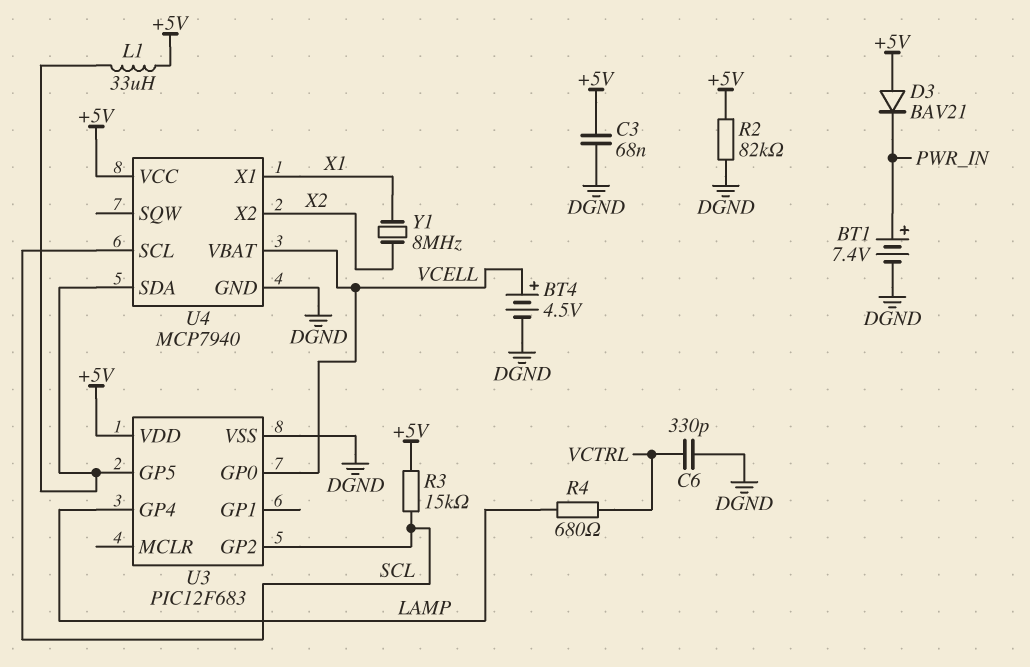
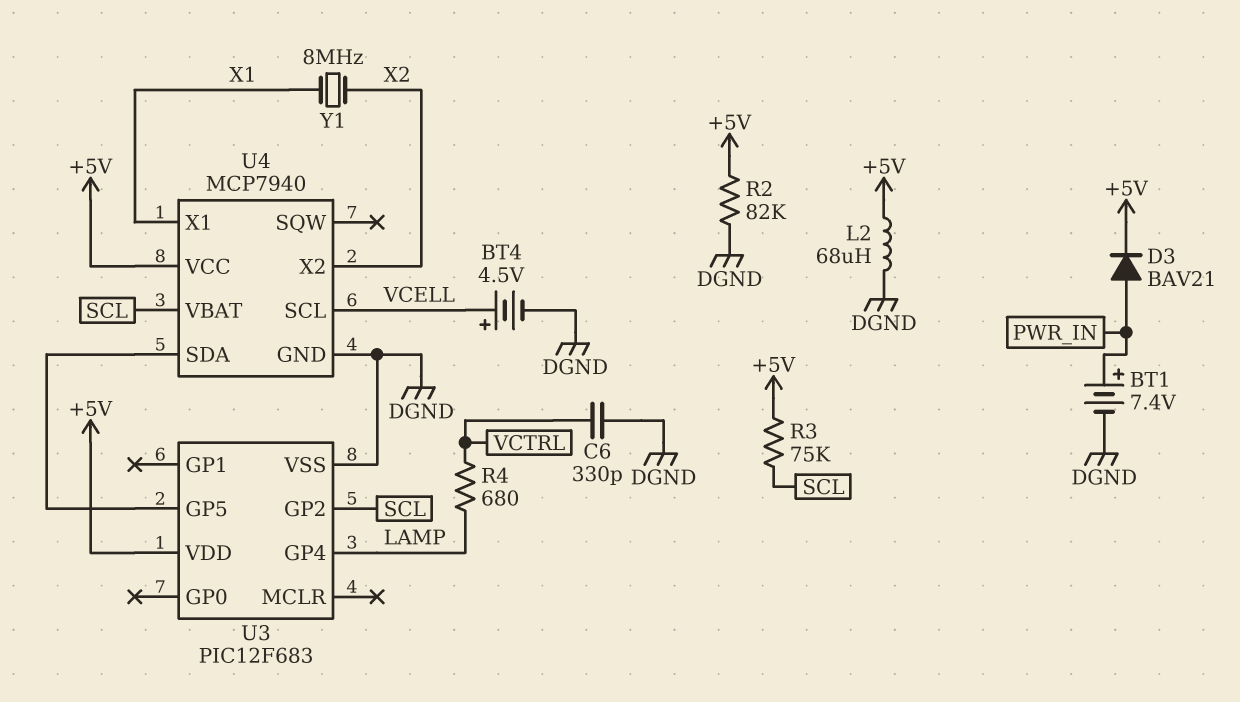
C3: 68nF (+5V, DGND) -> none
D3: diode BAV21 (A +5V, K PWR_IN) -> diode BAV21 (A PWR_IN, K +5V)
L1: 33uH (+5V, U3/GP5) -> none
L2: none -> 68uH (+5V, DGND)
R3: 15k (+5V, SCL) -> 75k (+5V, SCL)
U3 pin GP0: VCELL -> none
U4 pin SCL: SCL -> VCELL
U4 pin VBAT: VCELL -> SCL

